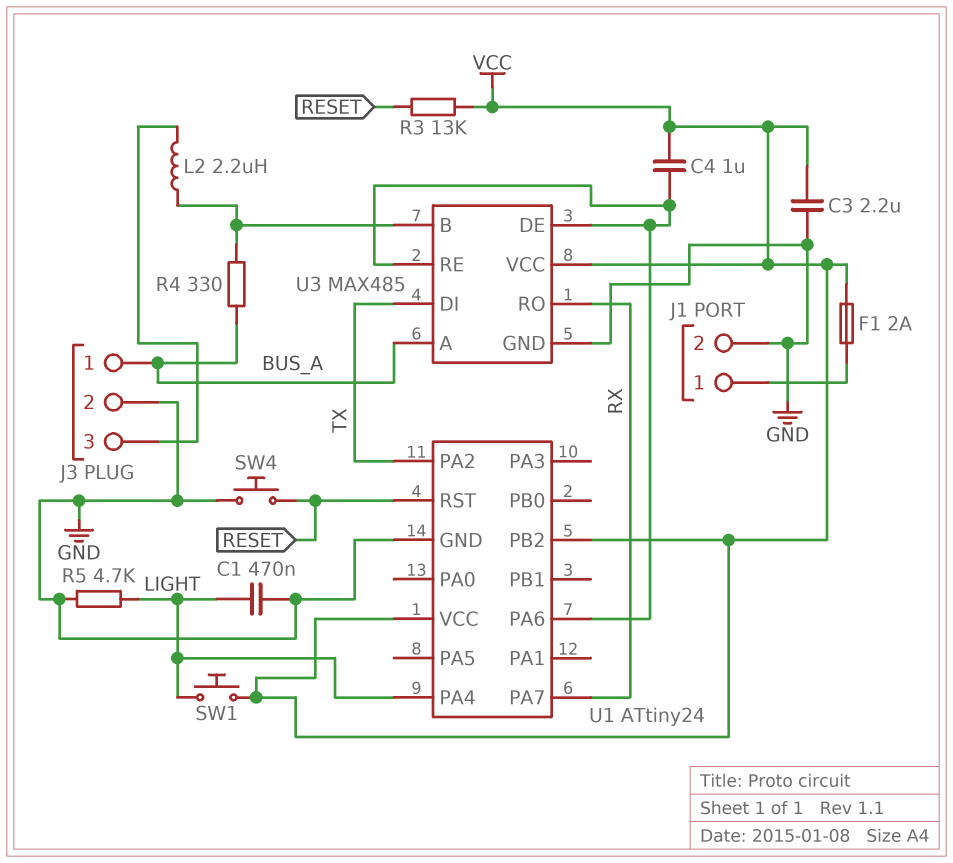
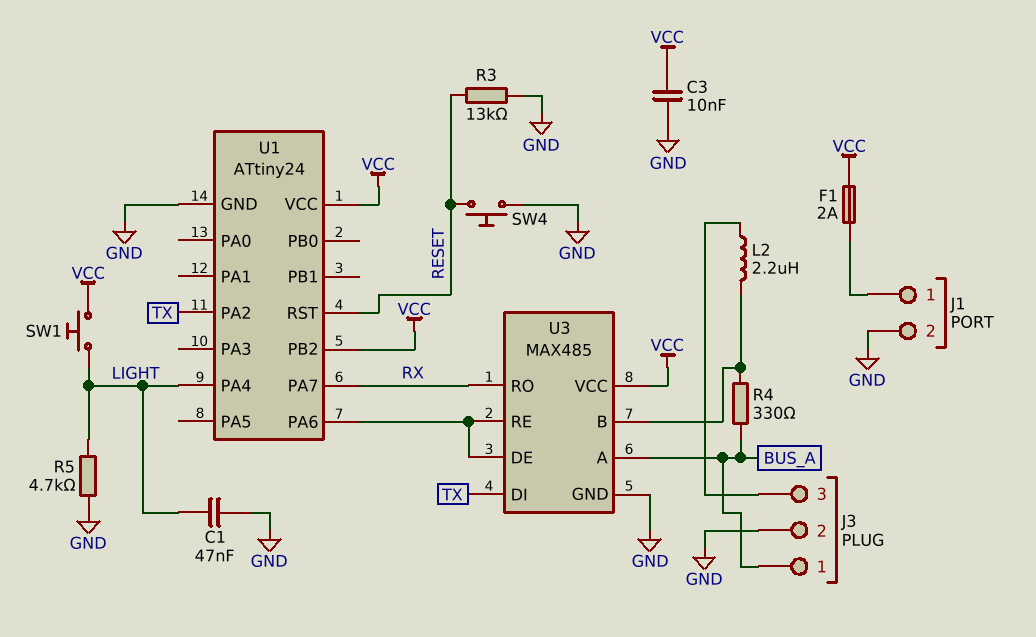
C1: 470nF (GND, LIGHT) -> 47nF (GND, LIGHT)
C3: 2.2uF (GND, VCC) -> 10nF (GND, VCC)
C4: 1uF (U1/PA6, VCC) -> none
R3: 13k (RESET, VCC) -> 13k (GND, RESET)

